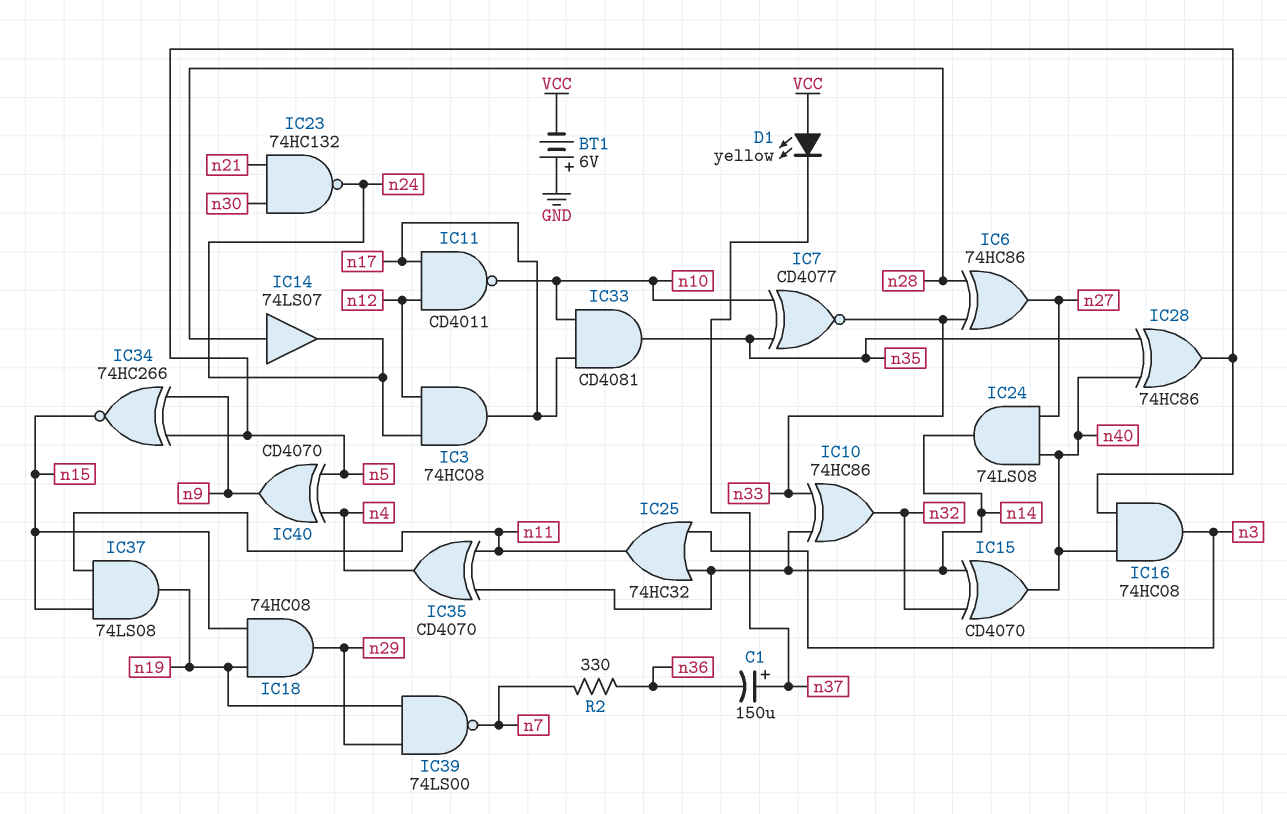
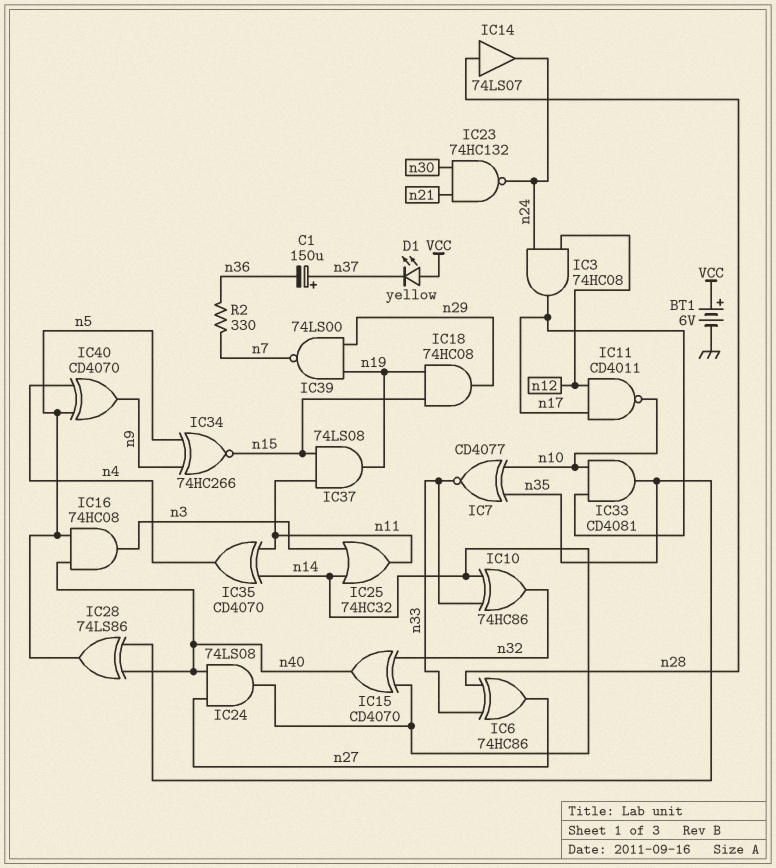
BT1: 6V (plus GND, minus VCC) -> 6V (plus VCC, minus GND)
IC28: XOR 74HC86 (in n35, in n40, out n5) -> XOR 74LS86 (in n35, in n40, out n5)

